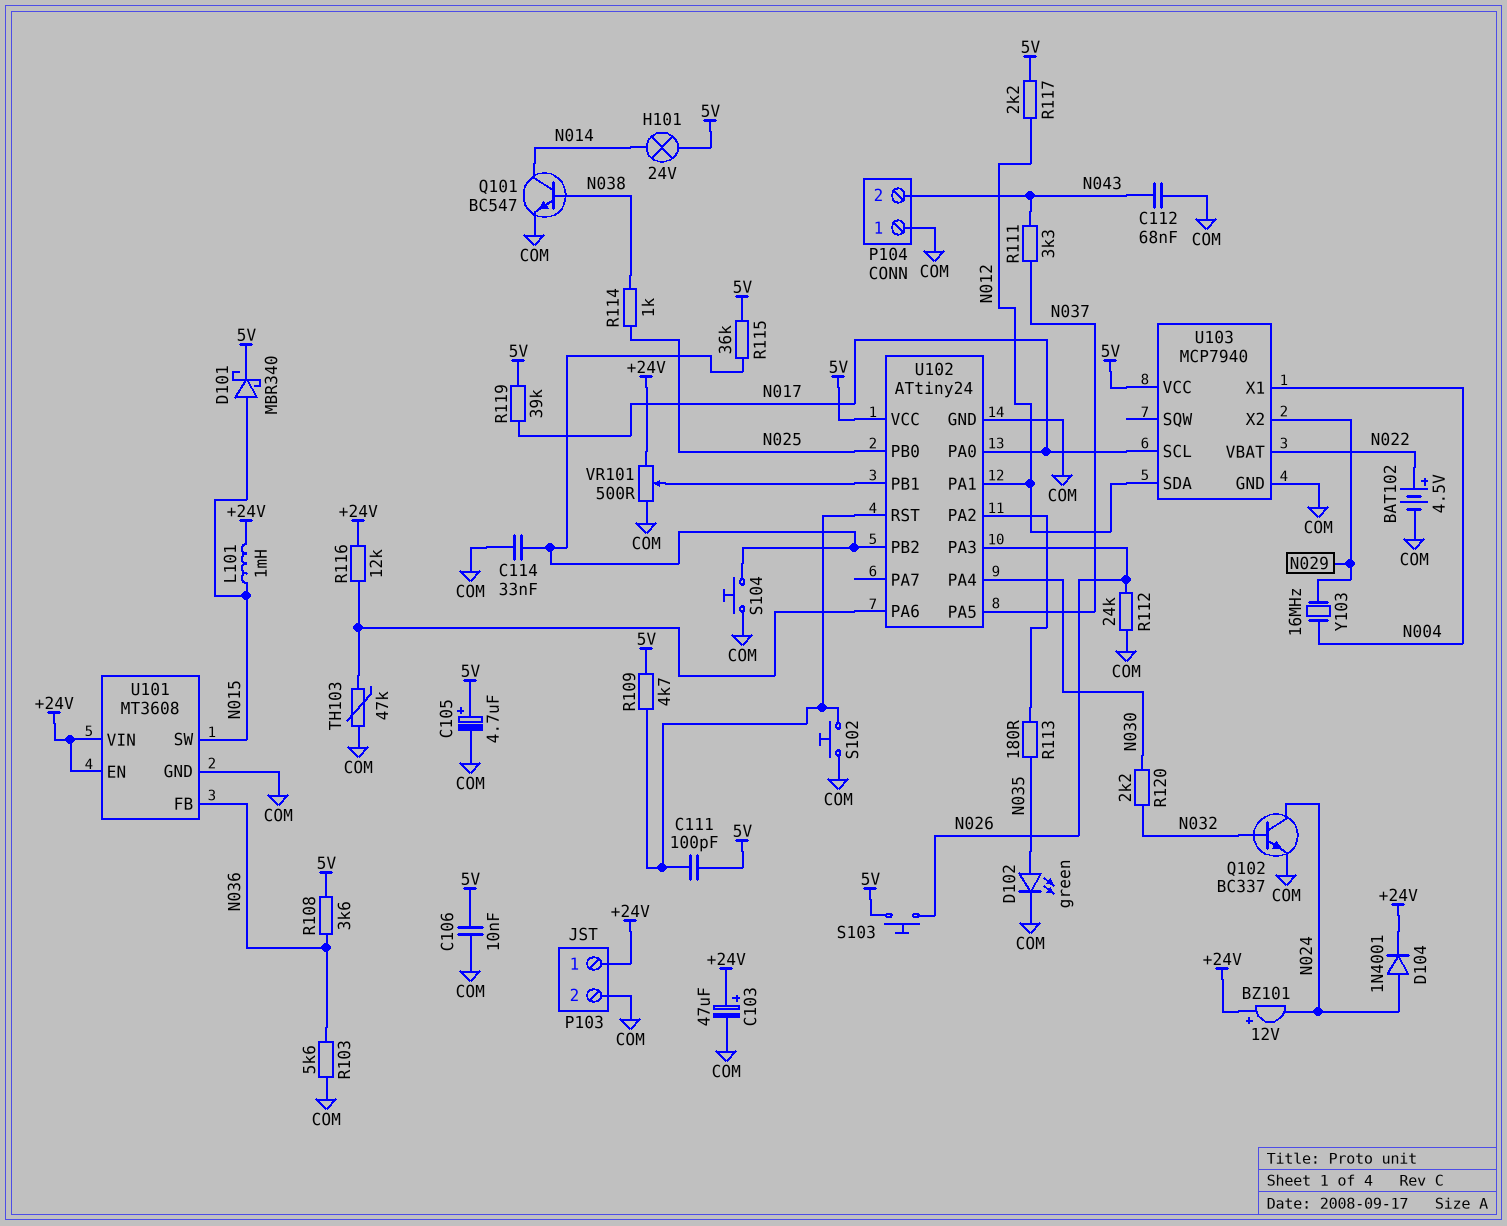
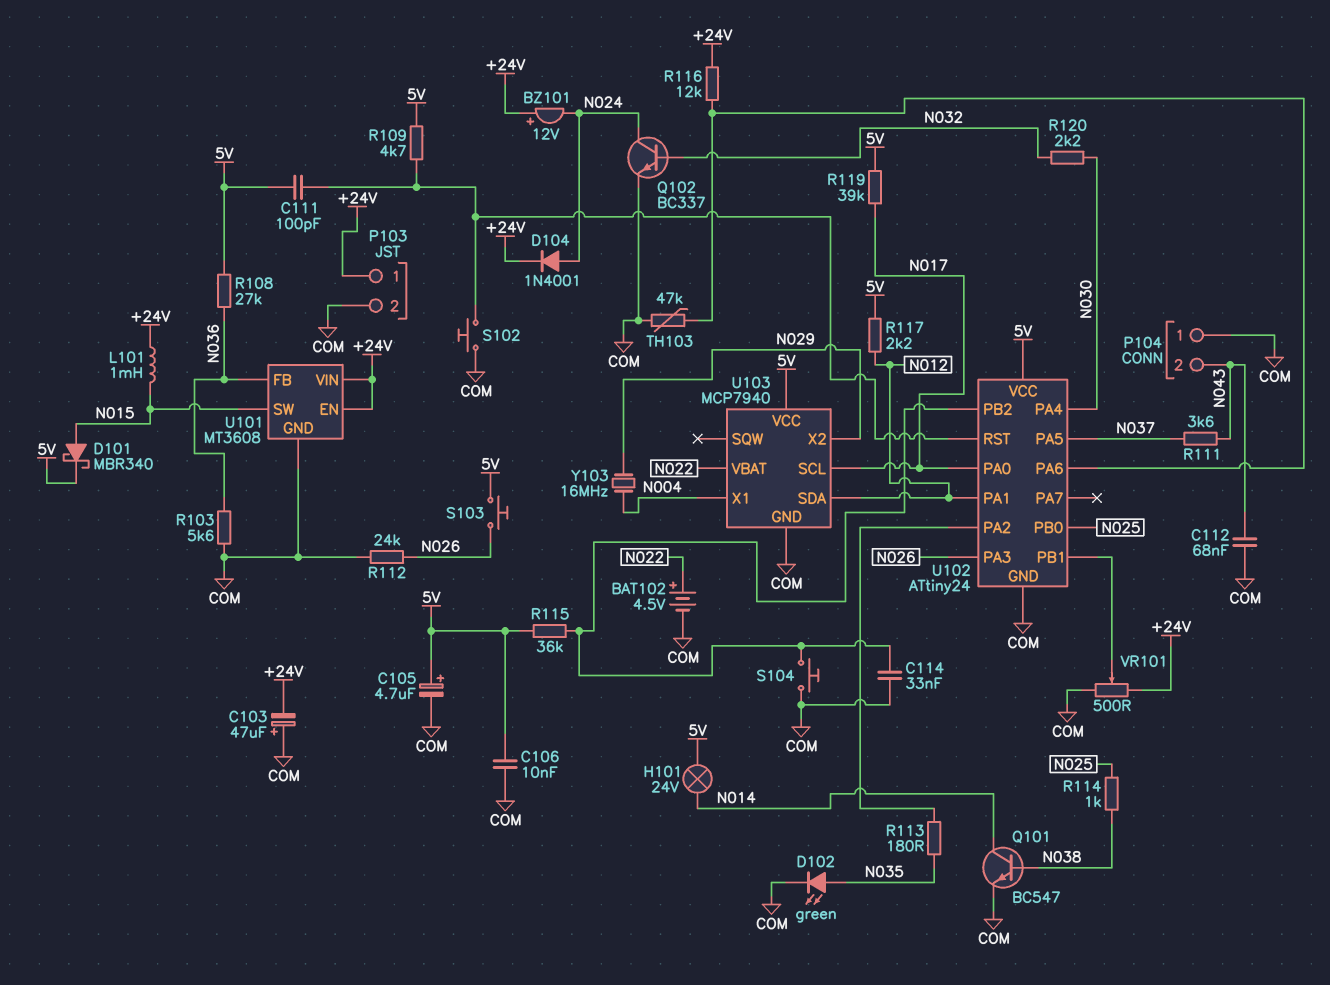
C103: 47uF (plus +24V, minus COM) -> 47uF (plus COM, minus +24V)
R108: 3.6k (5V, N036) -> 27k (5V, N036)
R111: 3.3k (N037, N043) -> 3.6k (N037, N043)

